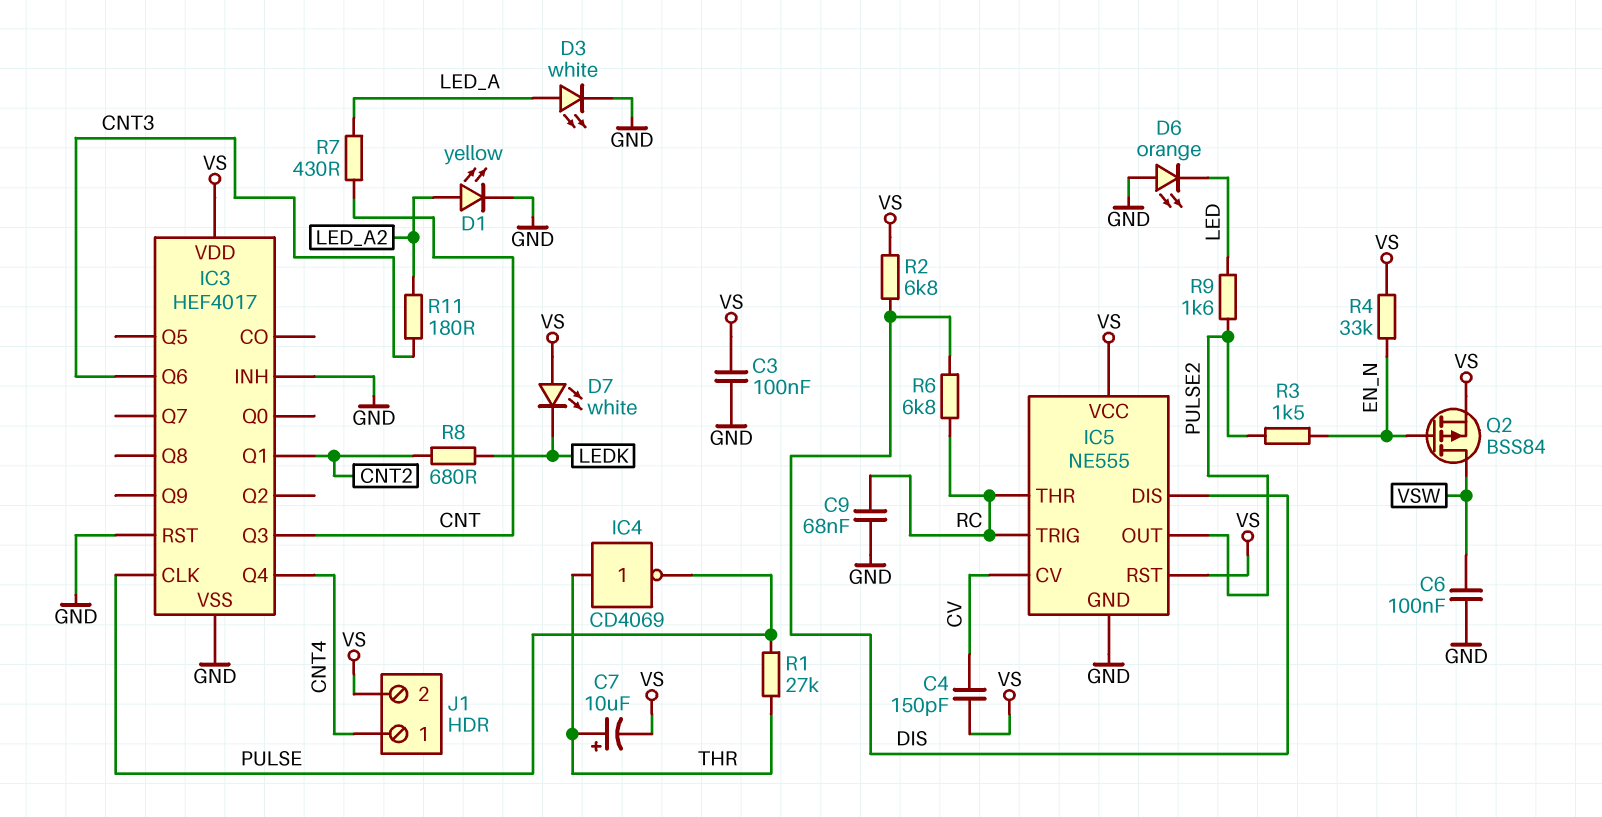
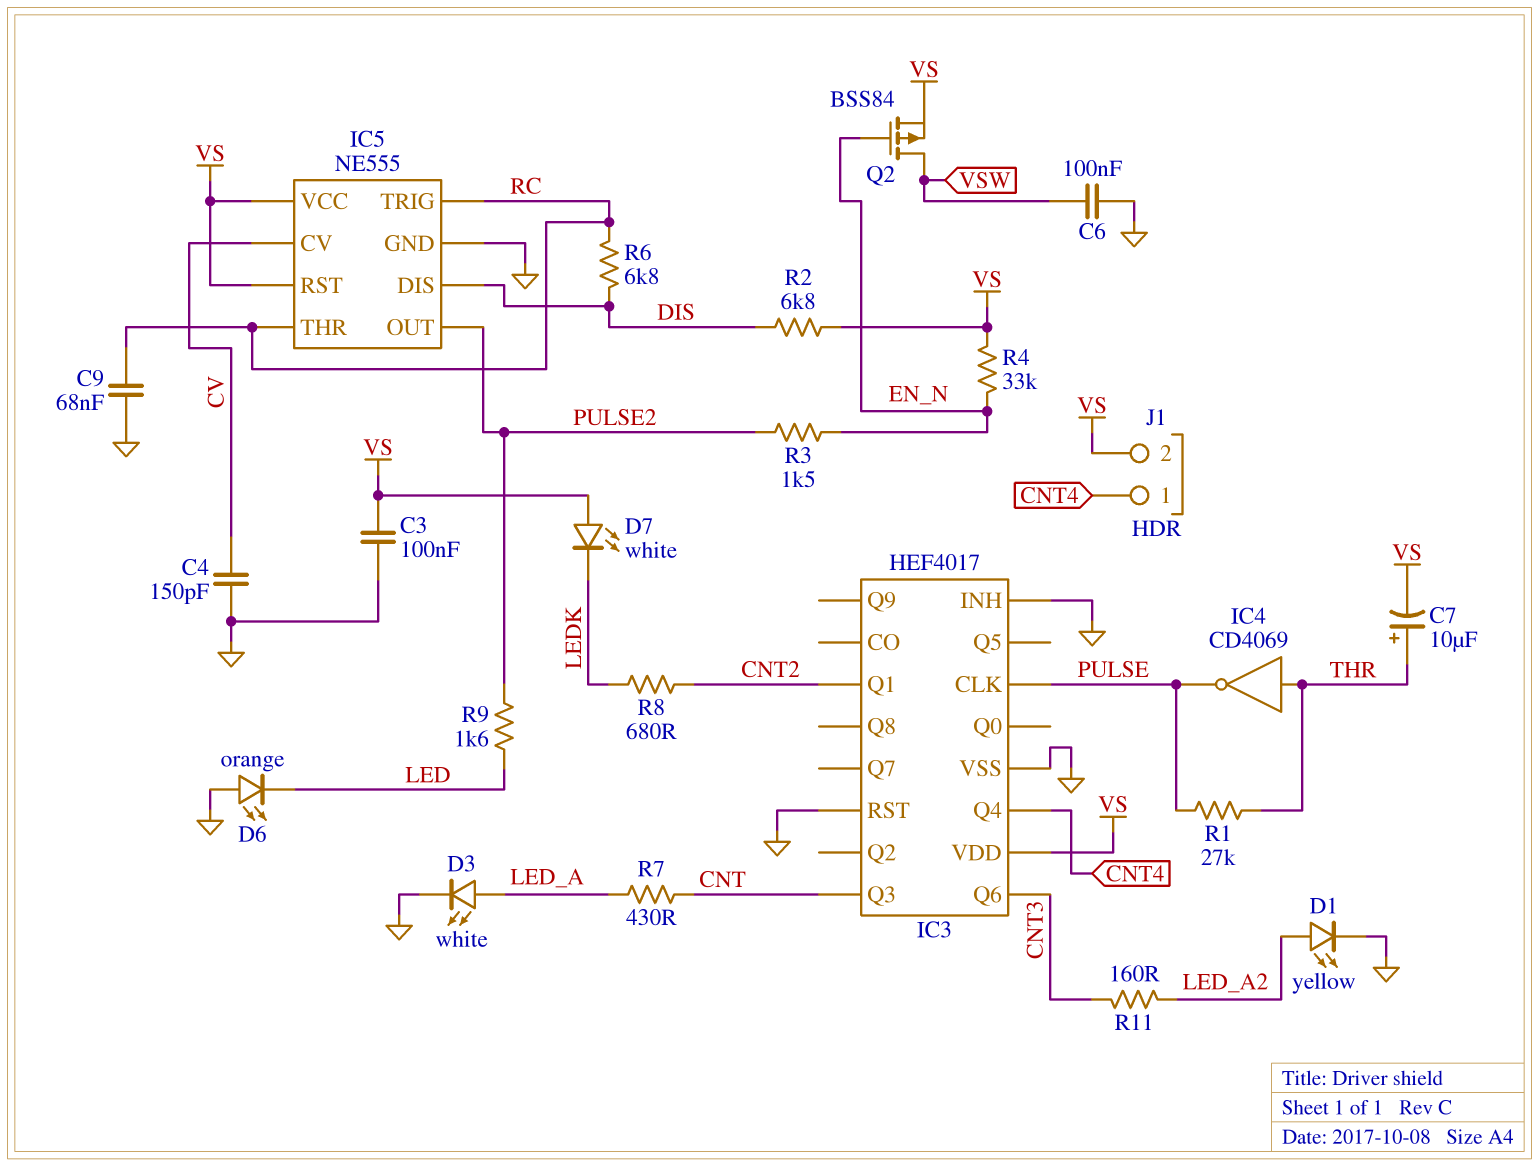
C4: 150pF (CV, VS) -> 150pF (CV, GND)
R11: 180 (CNT3, LED_A2) -> 160 (CNT3, LED_A2)

